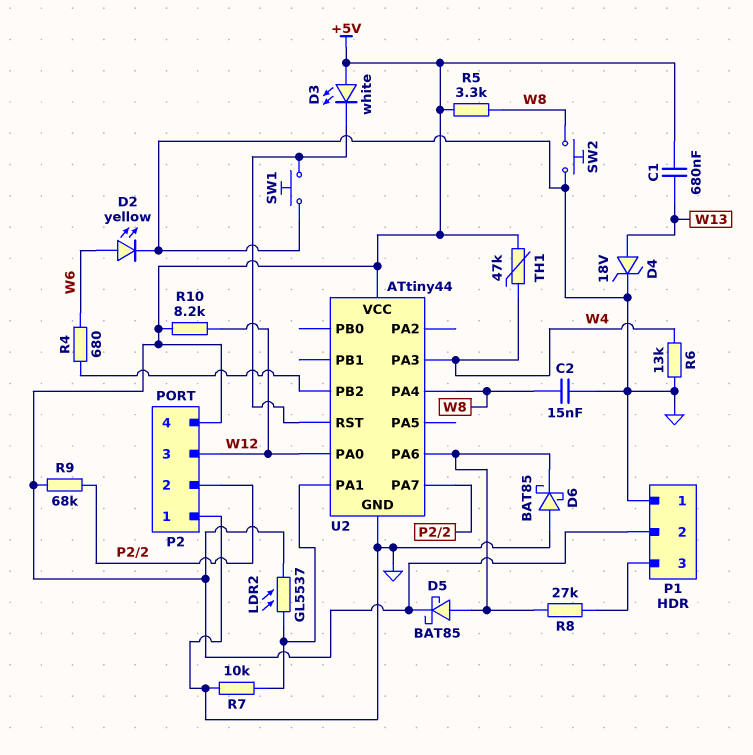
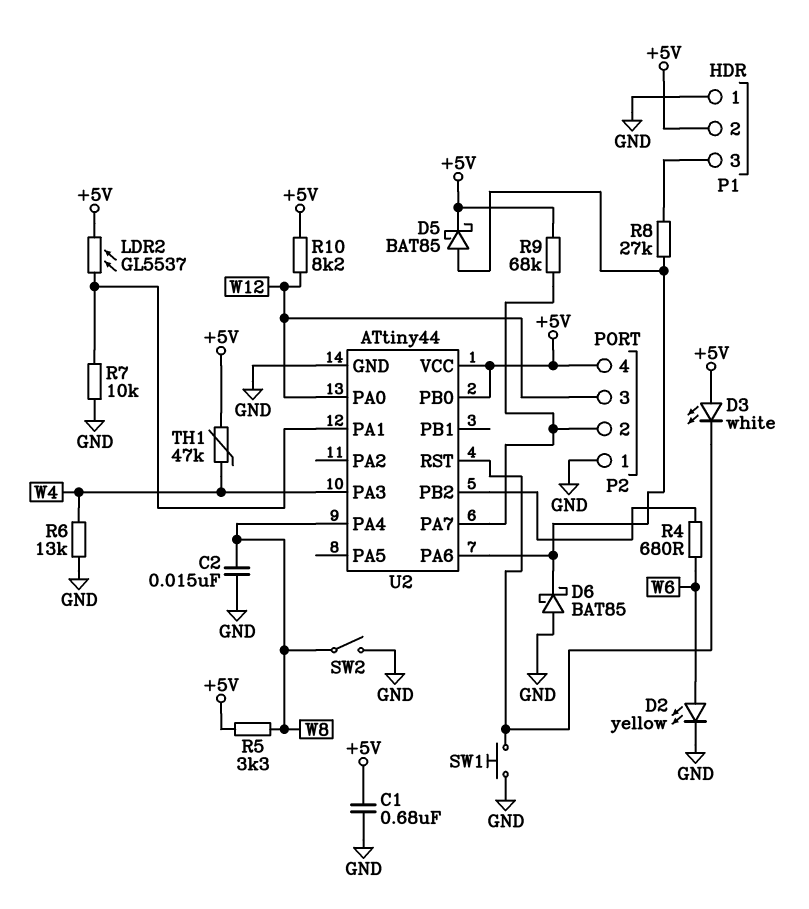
C1: 680nF (+5V, W13) -> 680nF (+5V, GND)
D4: zener 18V (A W13, K GND) -> none
SW2: button (GND, W8) -> switch (GND, W8)
U2 pin PB0: none -> +5V

